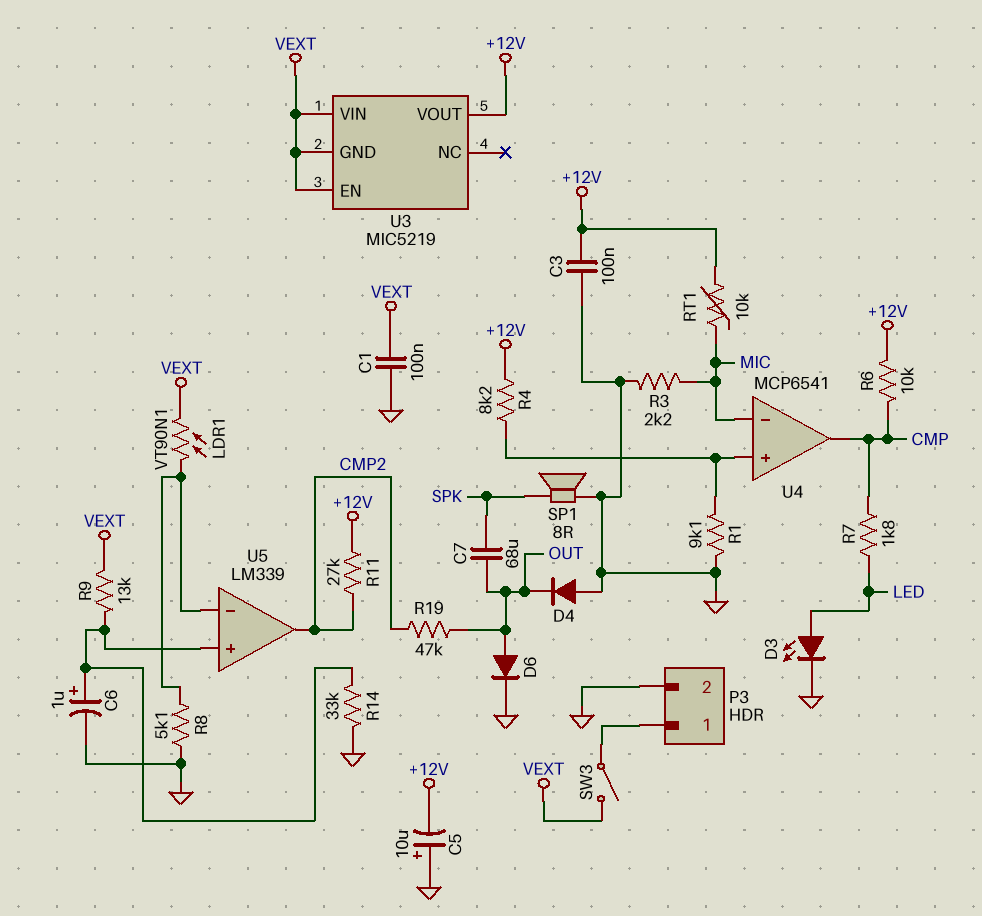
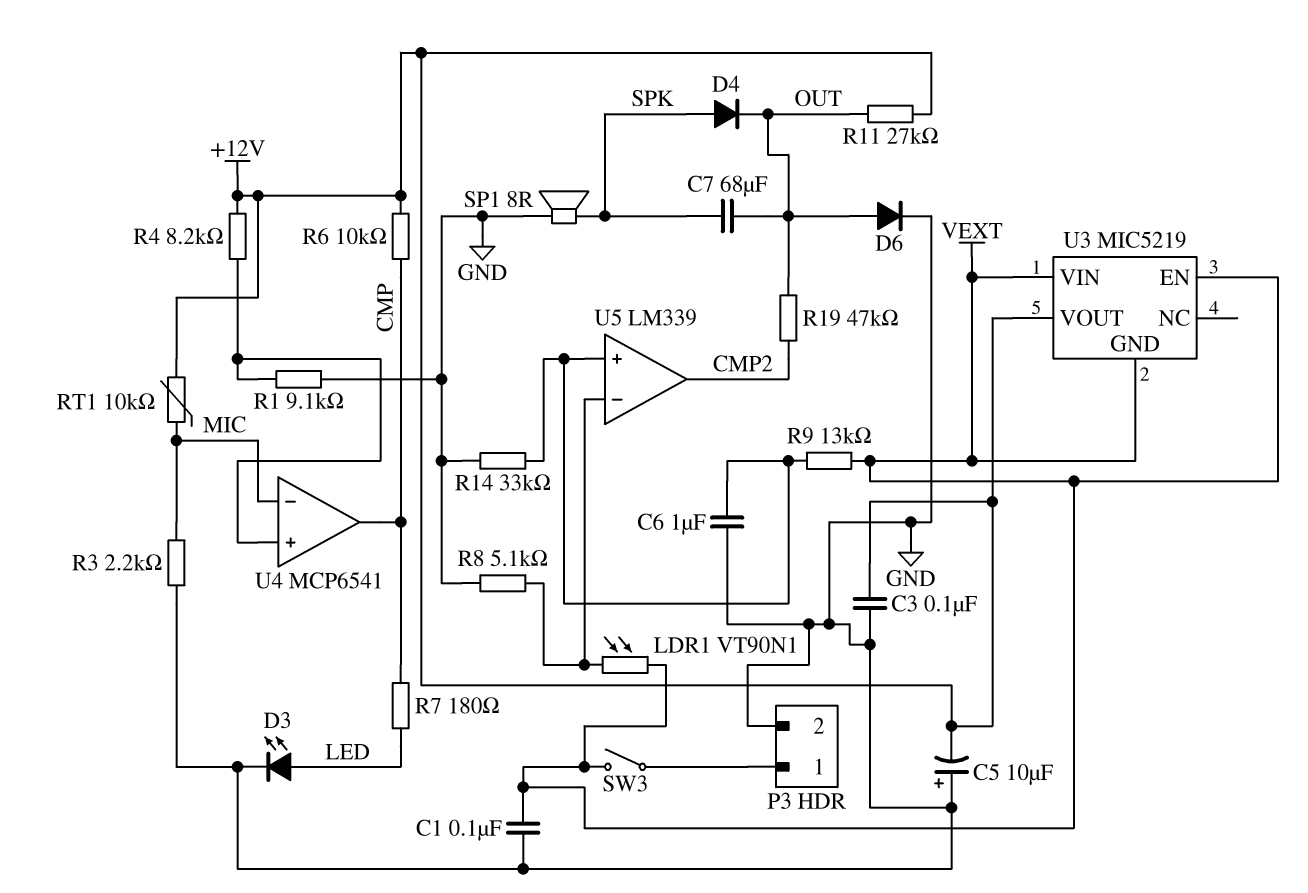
C6: 1uF (plus U5/in+, minus GND) -> 1uF (GND, U5/in+)
D4: diode (A GND, K OUT) -> diode (A SPK, K OUT)
R7: 1.8k (CMP, LED) -> 180 (CMP, LED)
R11: 27k (+12V, CMP2) -> 27k (+12V, OUT)

